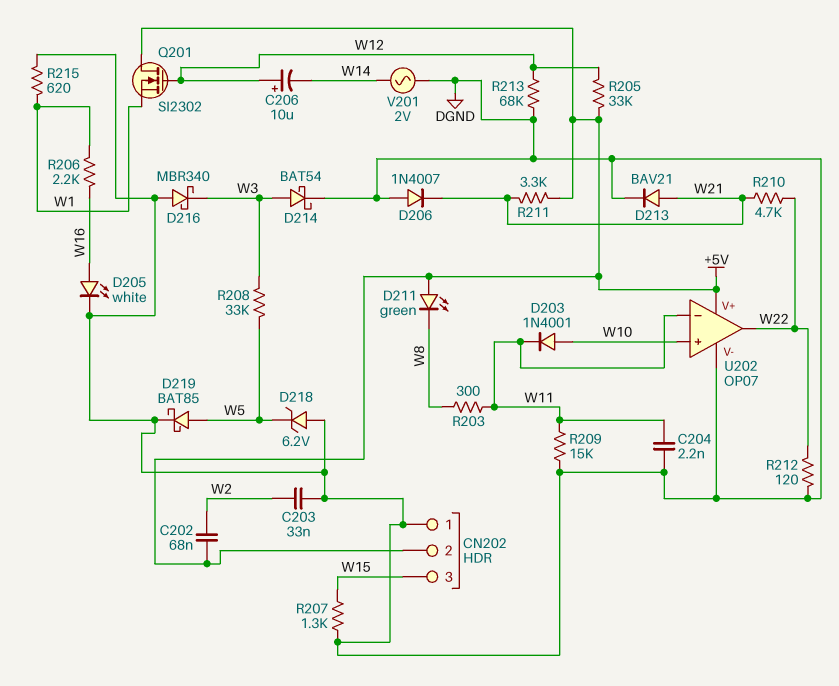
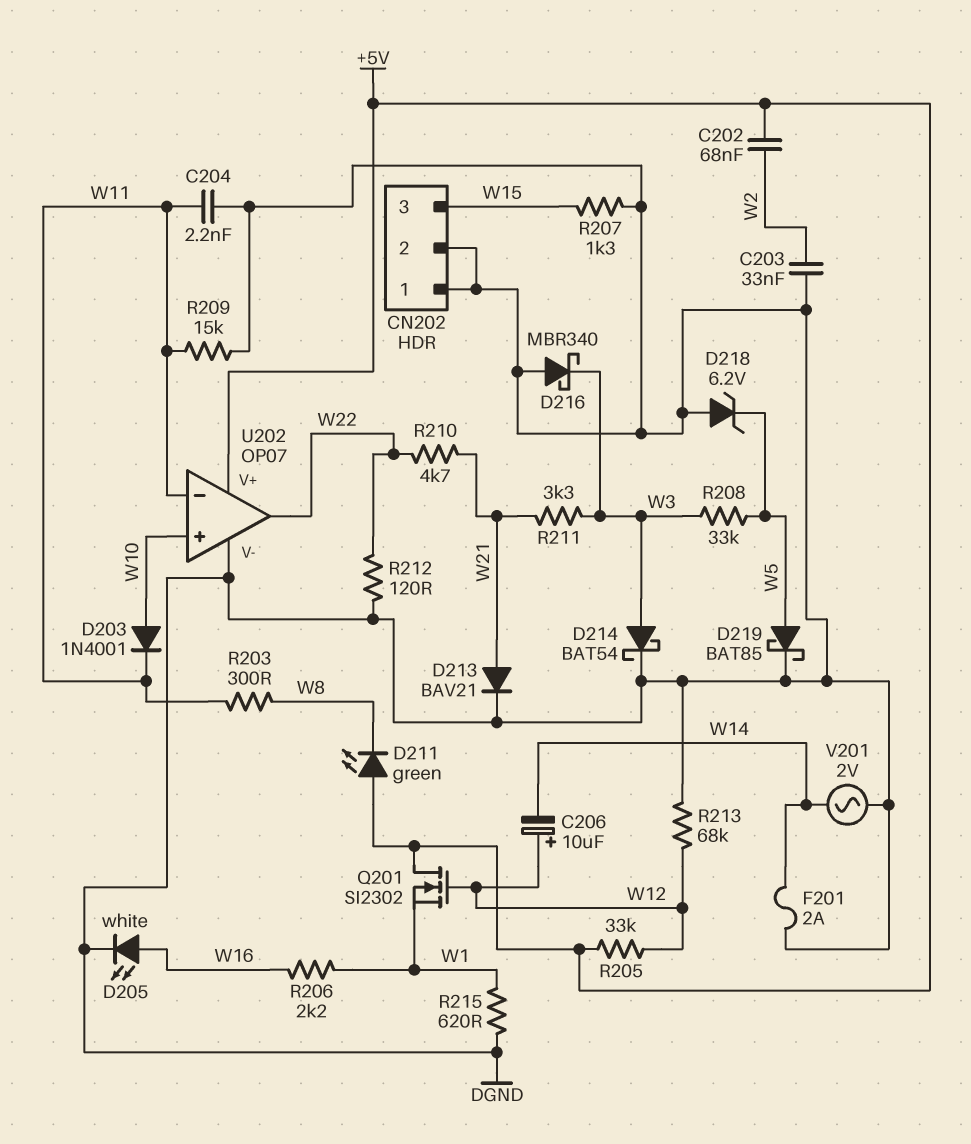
CN202 pin 2: +5V -> DGND
D206: diode 1N4007 (A DGND, K W21) -> none
F201: none -> 2A (DGND, W14)
R211: 3.3k (+5V, W21) -> 3.3k (W3, W21)

